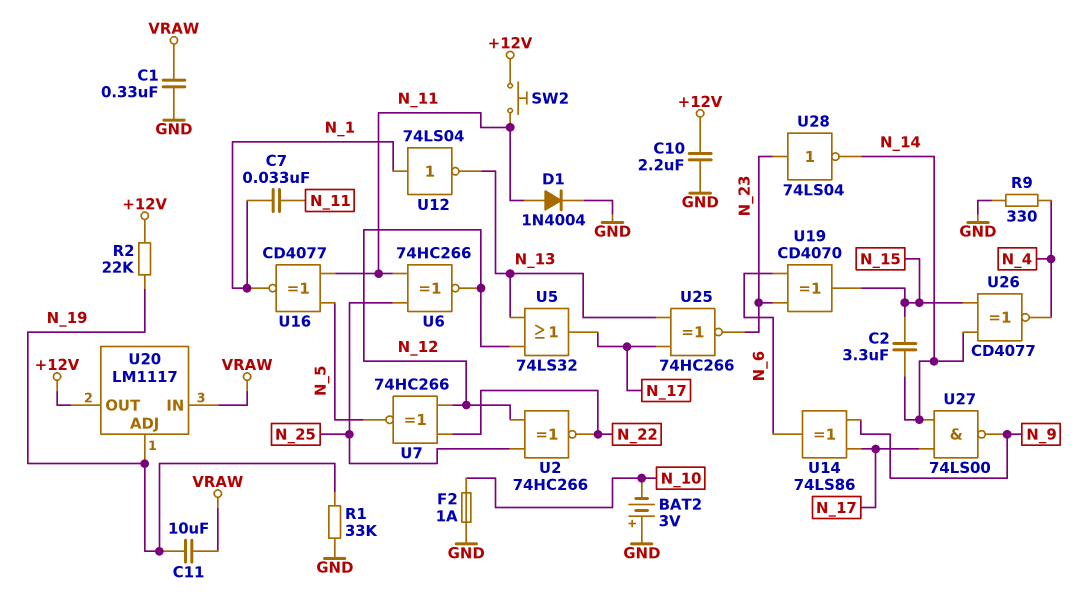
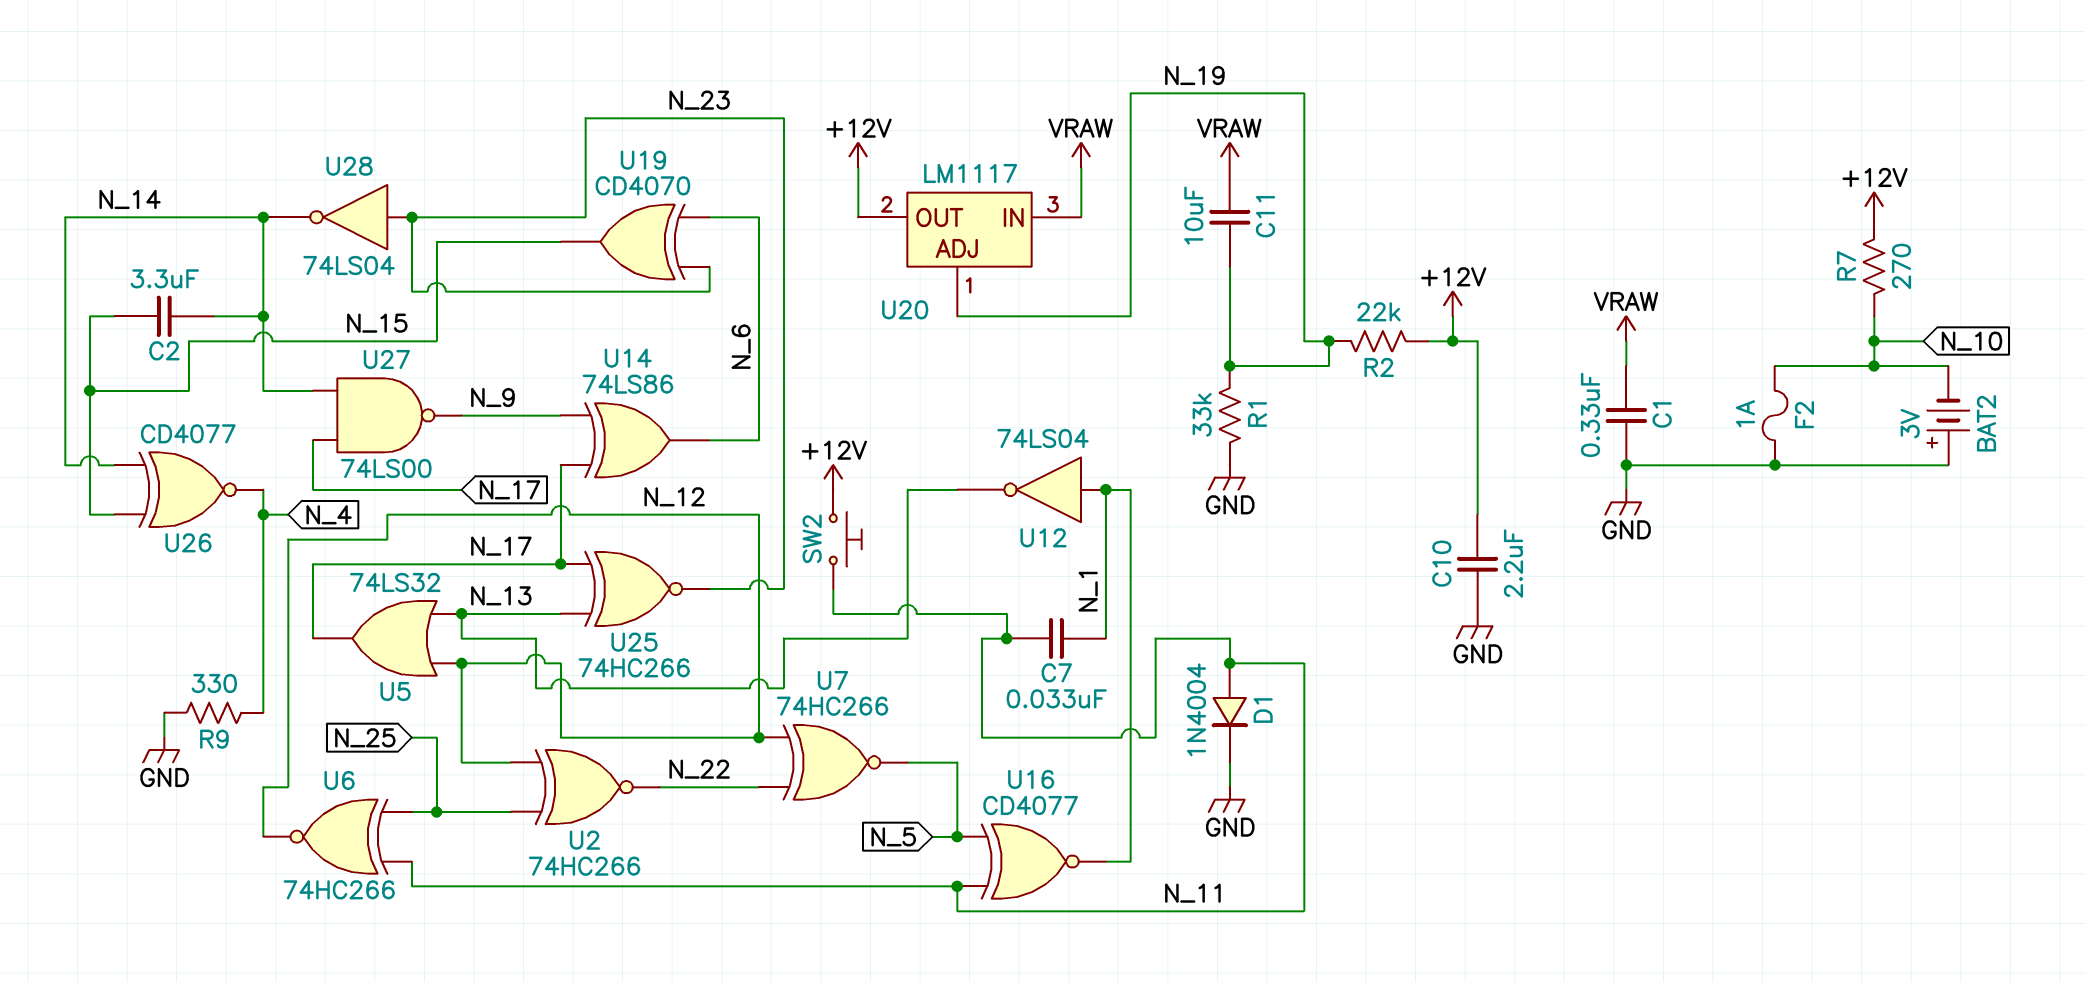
R7: none -> 270 (+12V, N_10)

